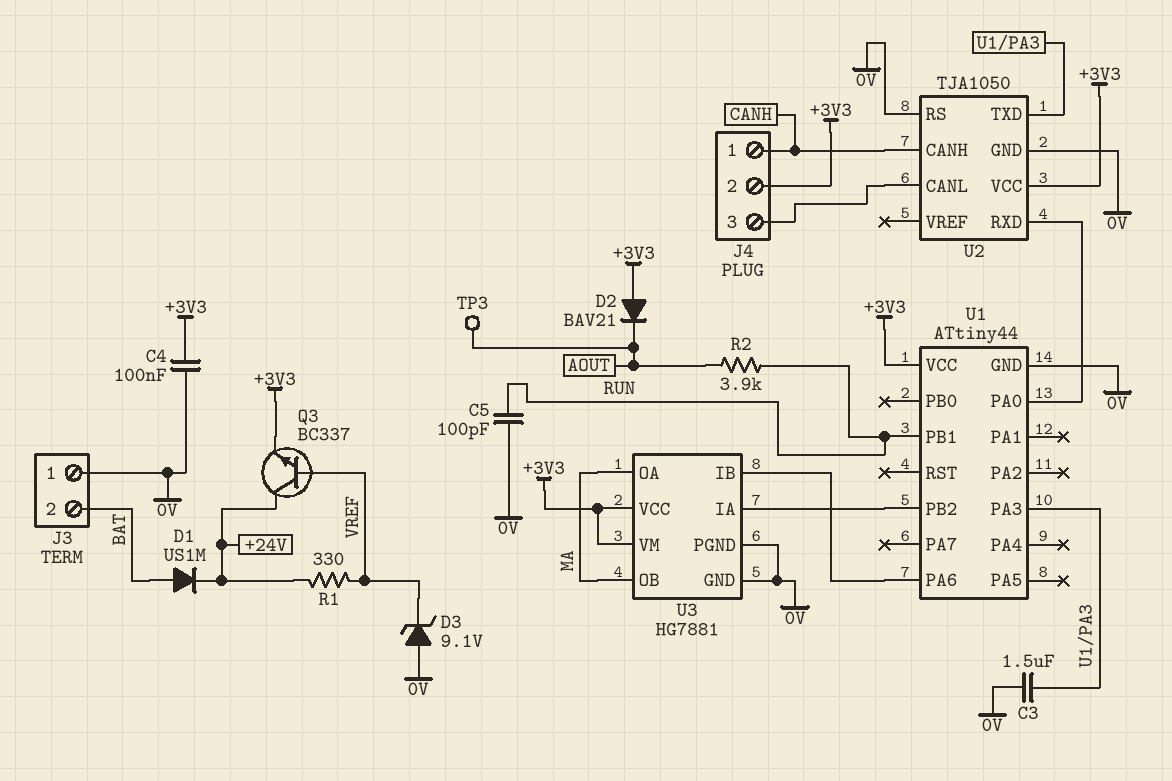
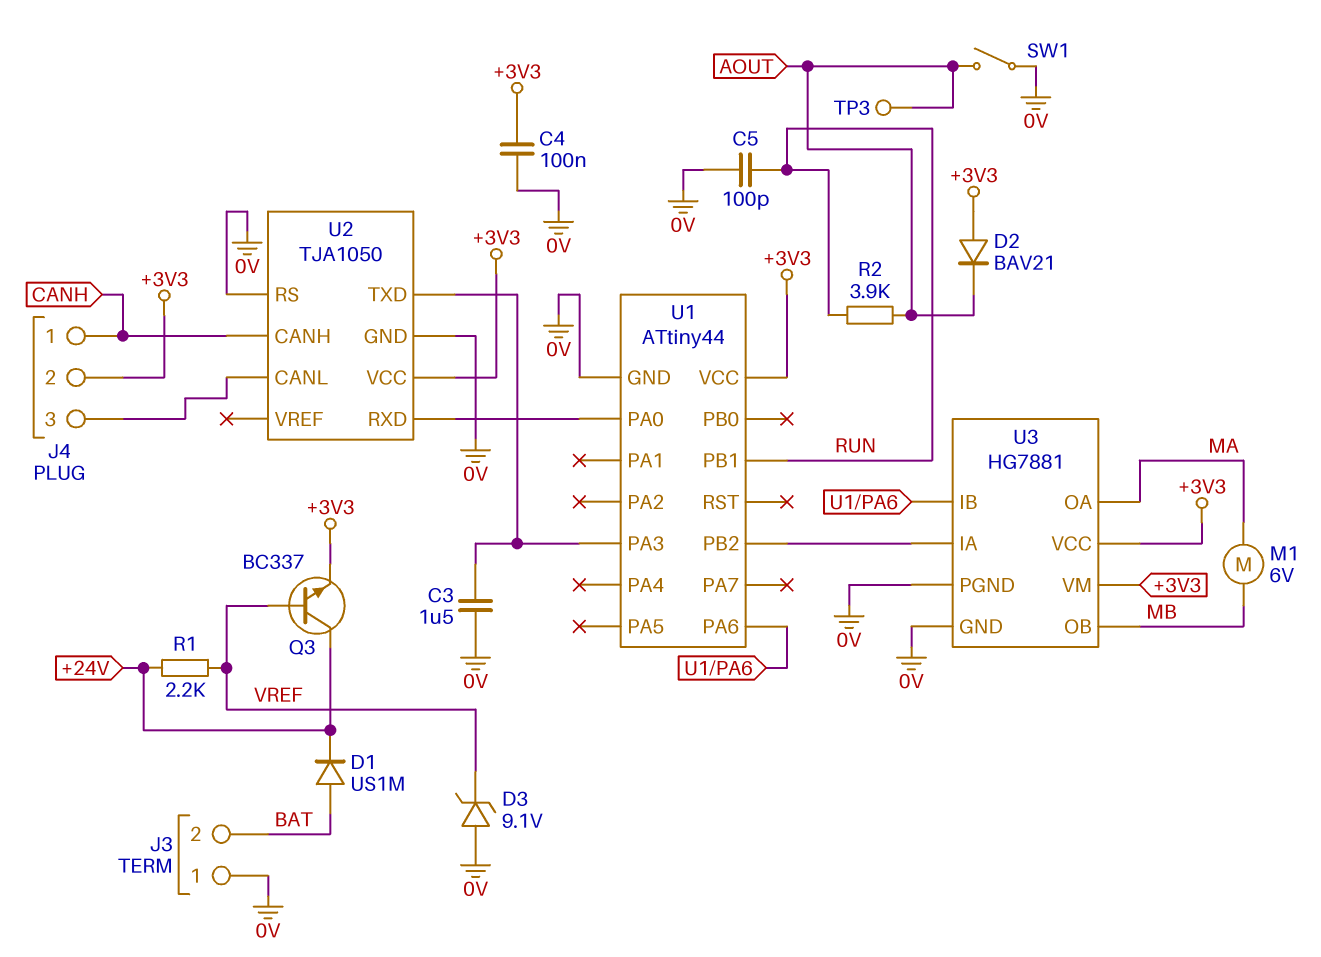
M1: none -> motor 6V (MA, MB)
R1: 330 (+24V, VREF) -> 2.2k (+24V, VREF)
SW1: none -> switch (0V, AOUT)
U3 pin OB: MA -> MB

